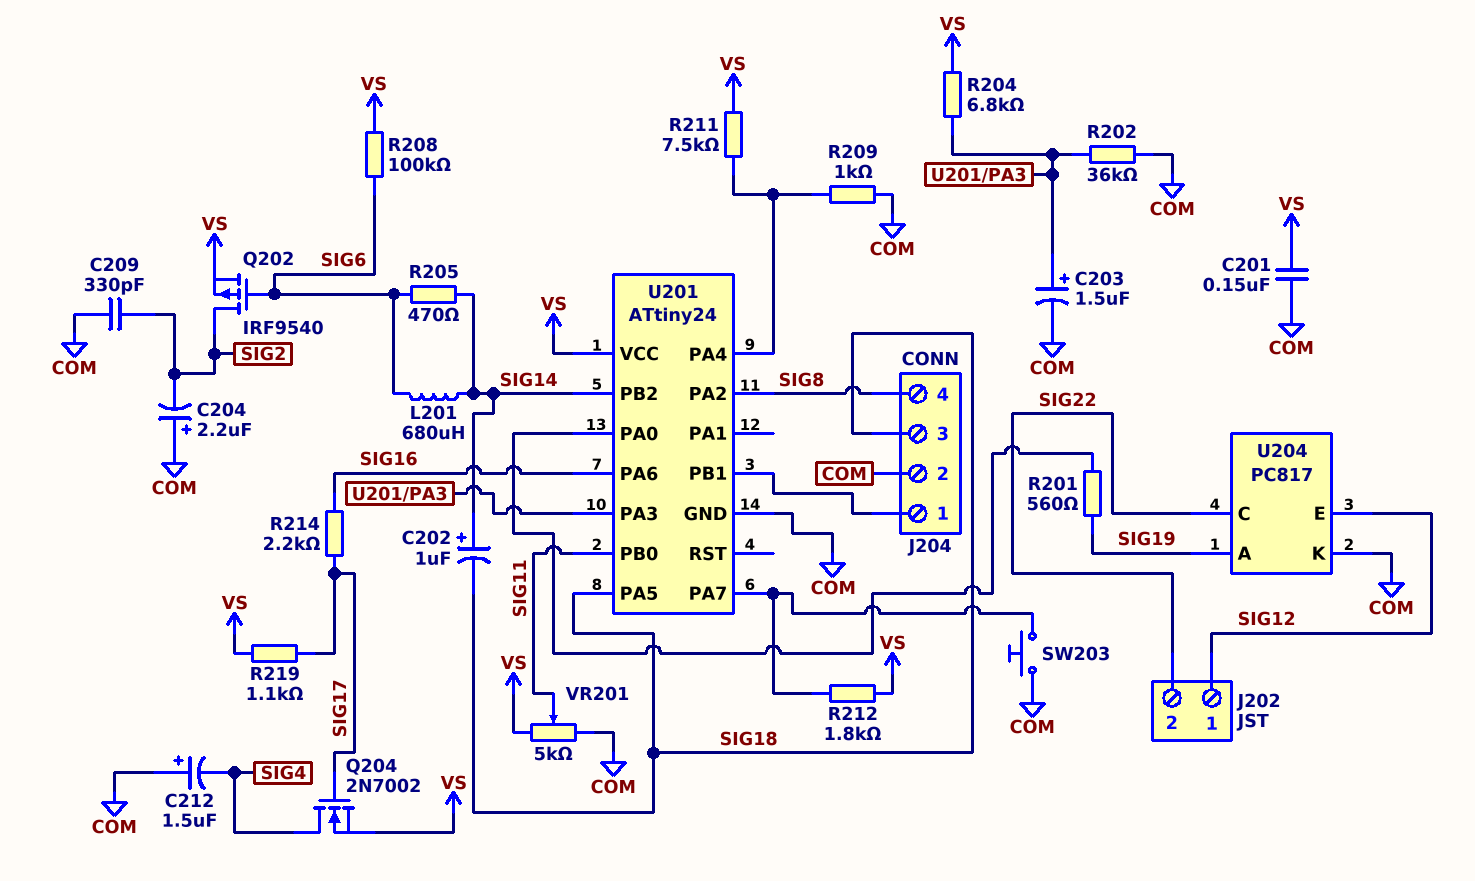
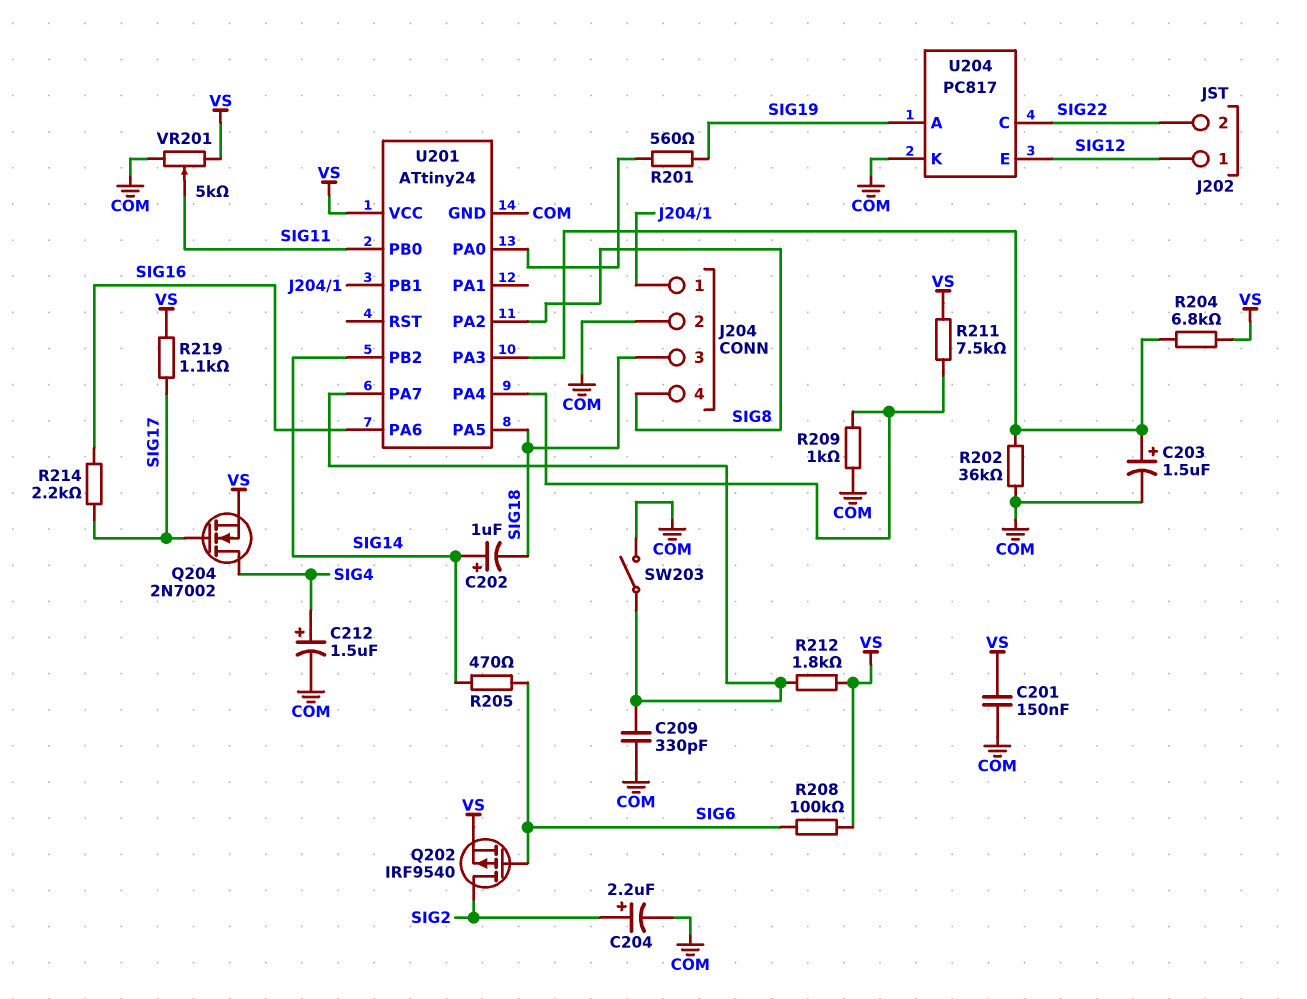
C204: 2.2uF (plus COM, minus SIG2) -> 2.2uF (plus SIG2, minus COM)
C209: 330pF (COM, SIG2) -> 330pF (COM, U201/PA7)
C212: 1.5uF (plus COM, minus SIG4) -> 1.5uF (plus SIG4, minus COM)
L201: 680uH (SIG6, SIG14) -> none
SW203: button (COM, U201/PA7) -> switch (COM, U201/PA7)

